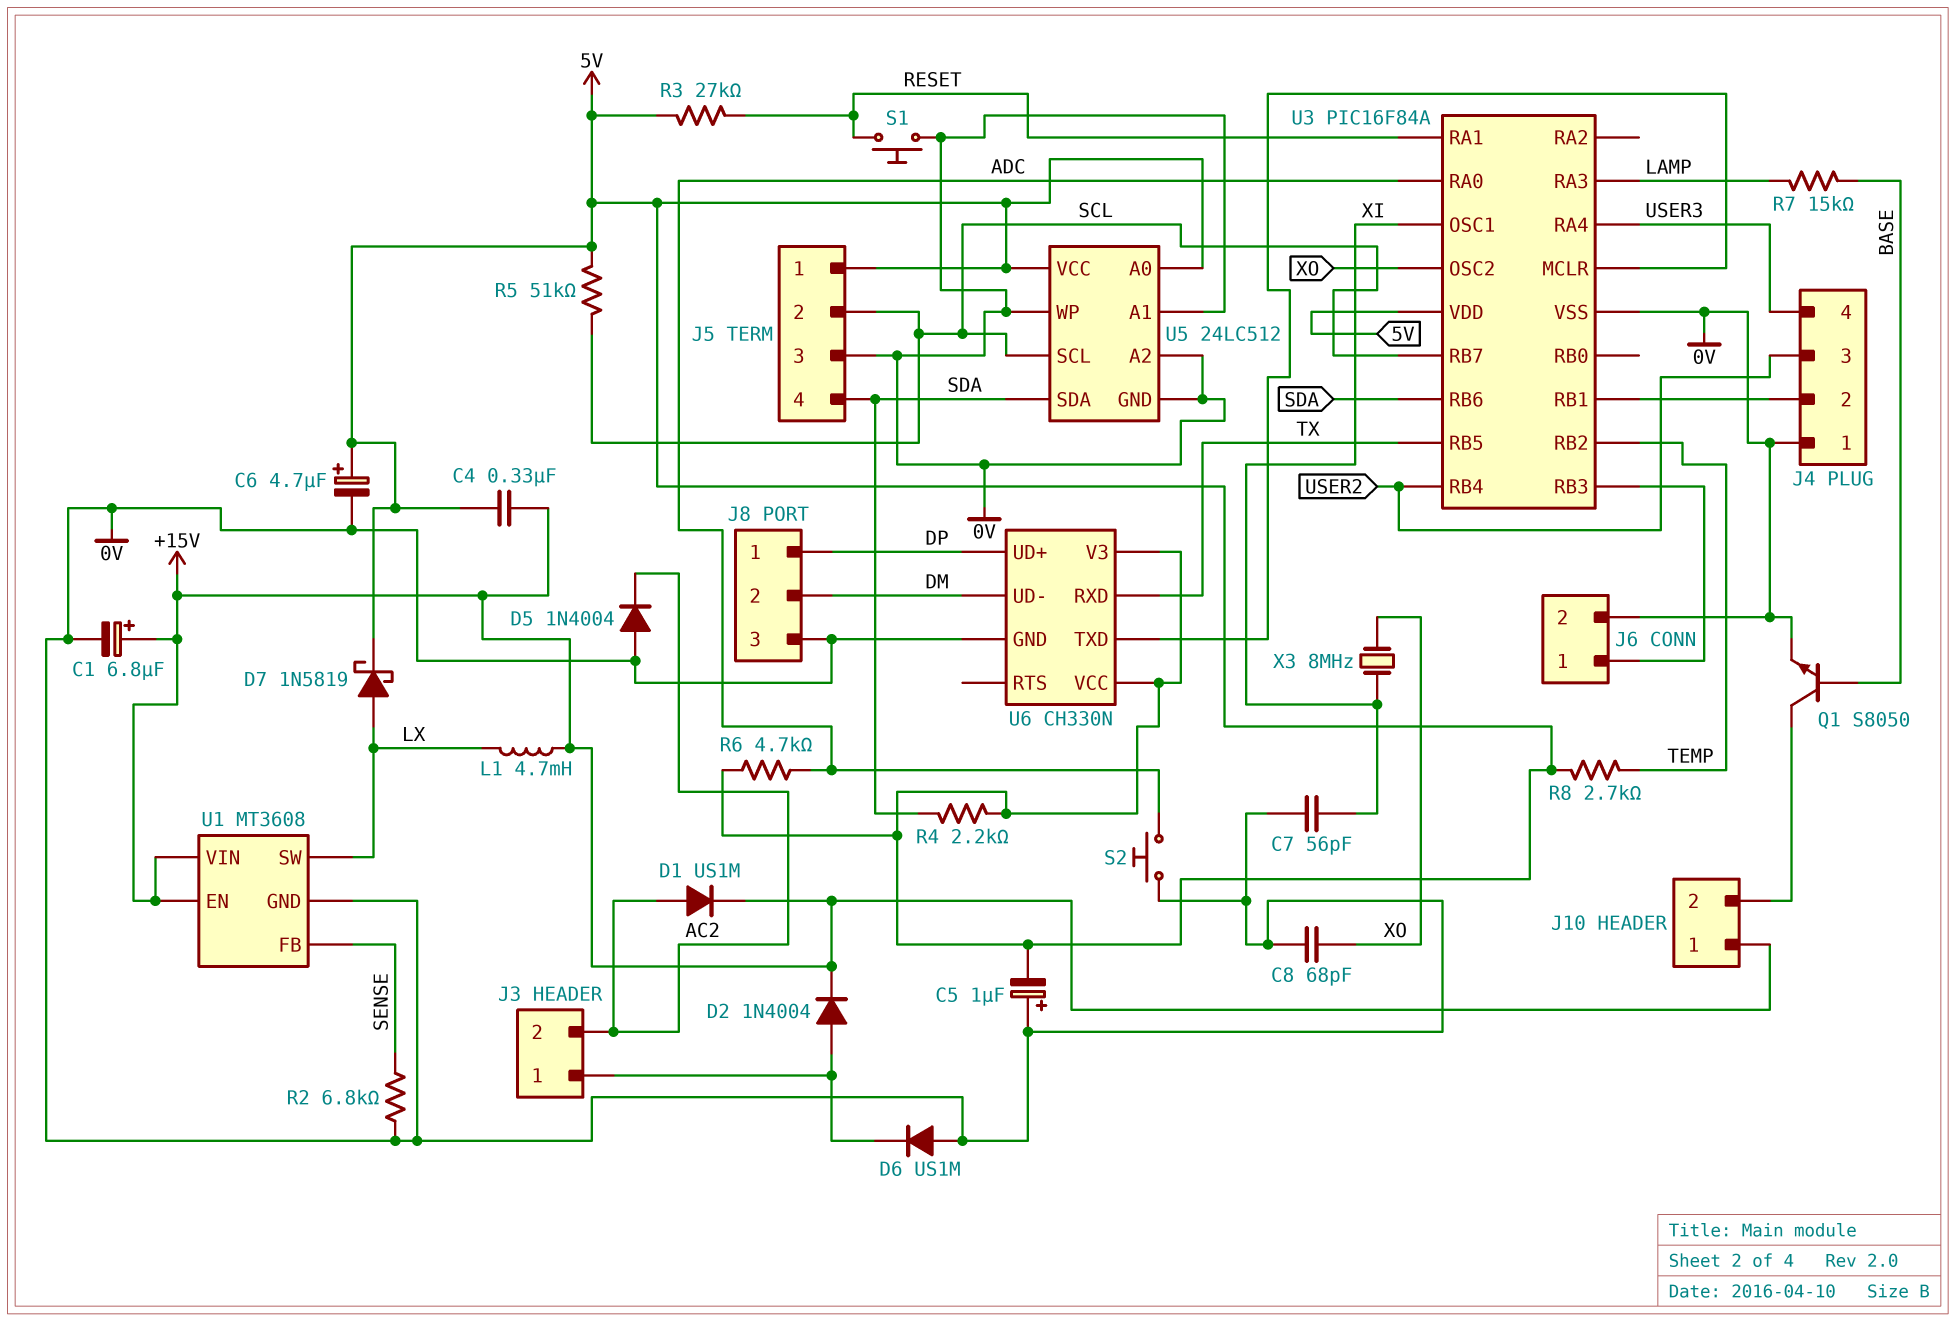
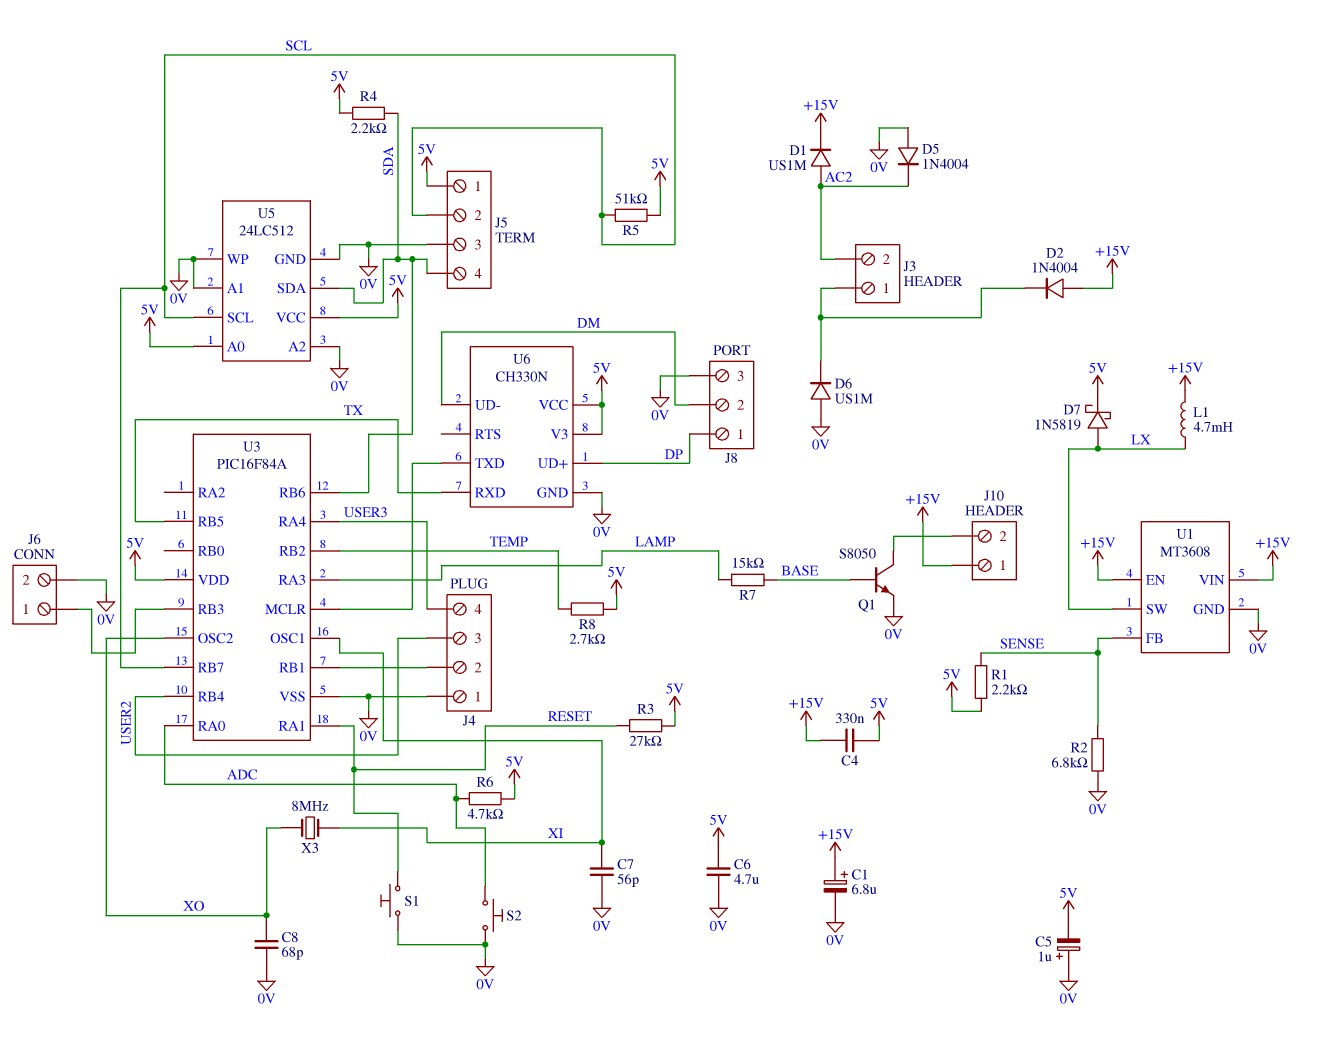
C6: 4.7uF (plus 5V, minus 0V) -> 4.7uF (0V, 5V)
D2: diode 1N4004 (A J3/1, K +15V) -> diode 1N4004 (A +15V, K J3/1)
R1: none -> 2.2k (5V, SENSE)

